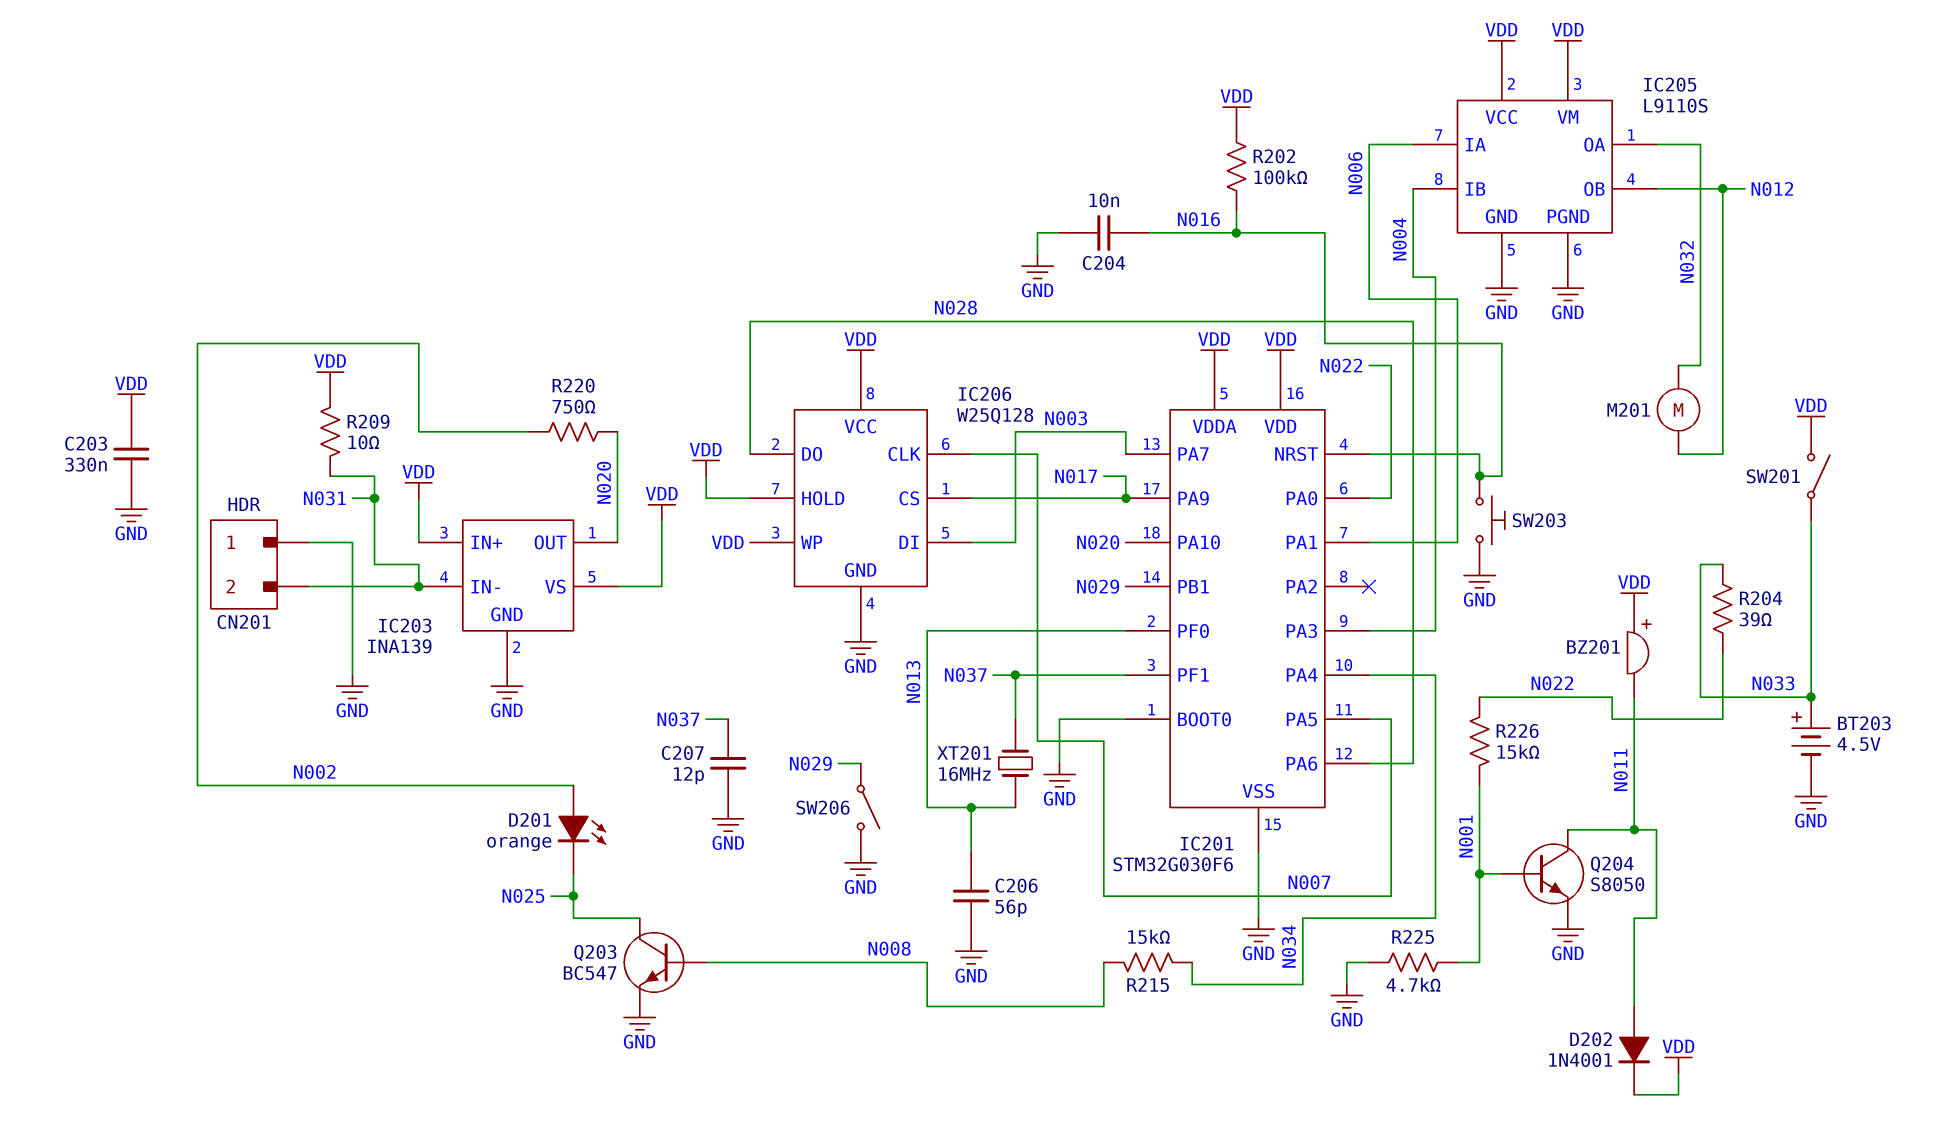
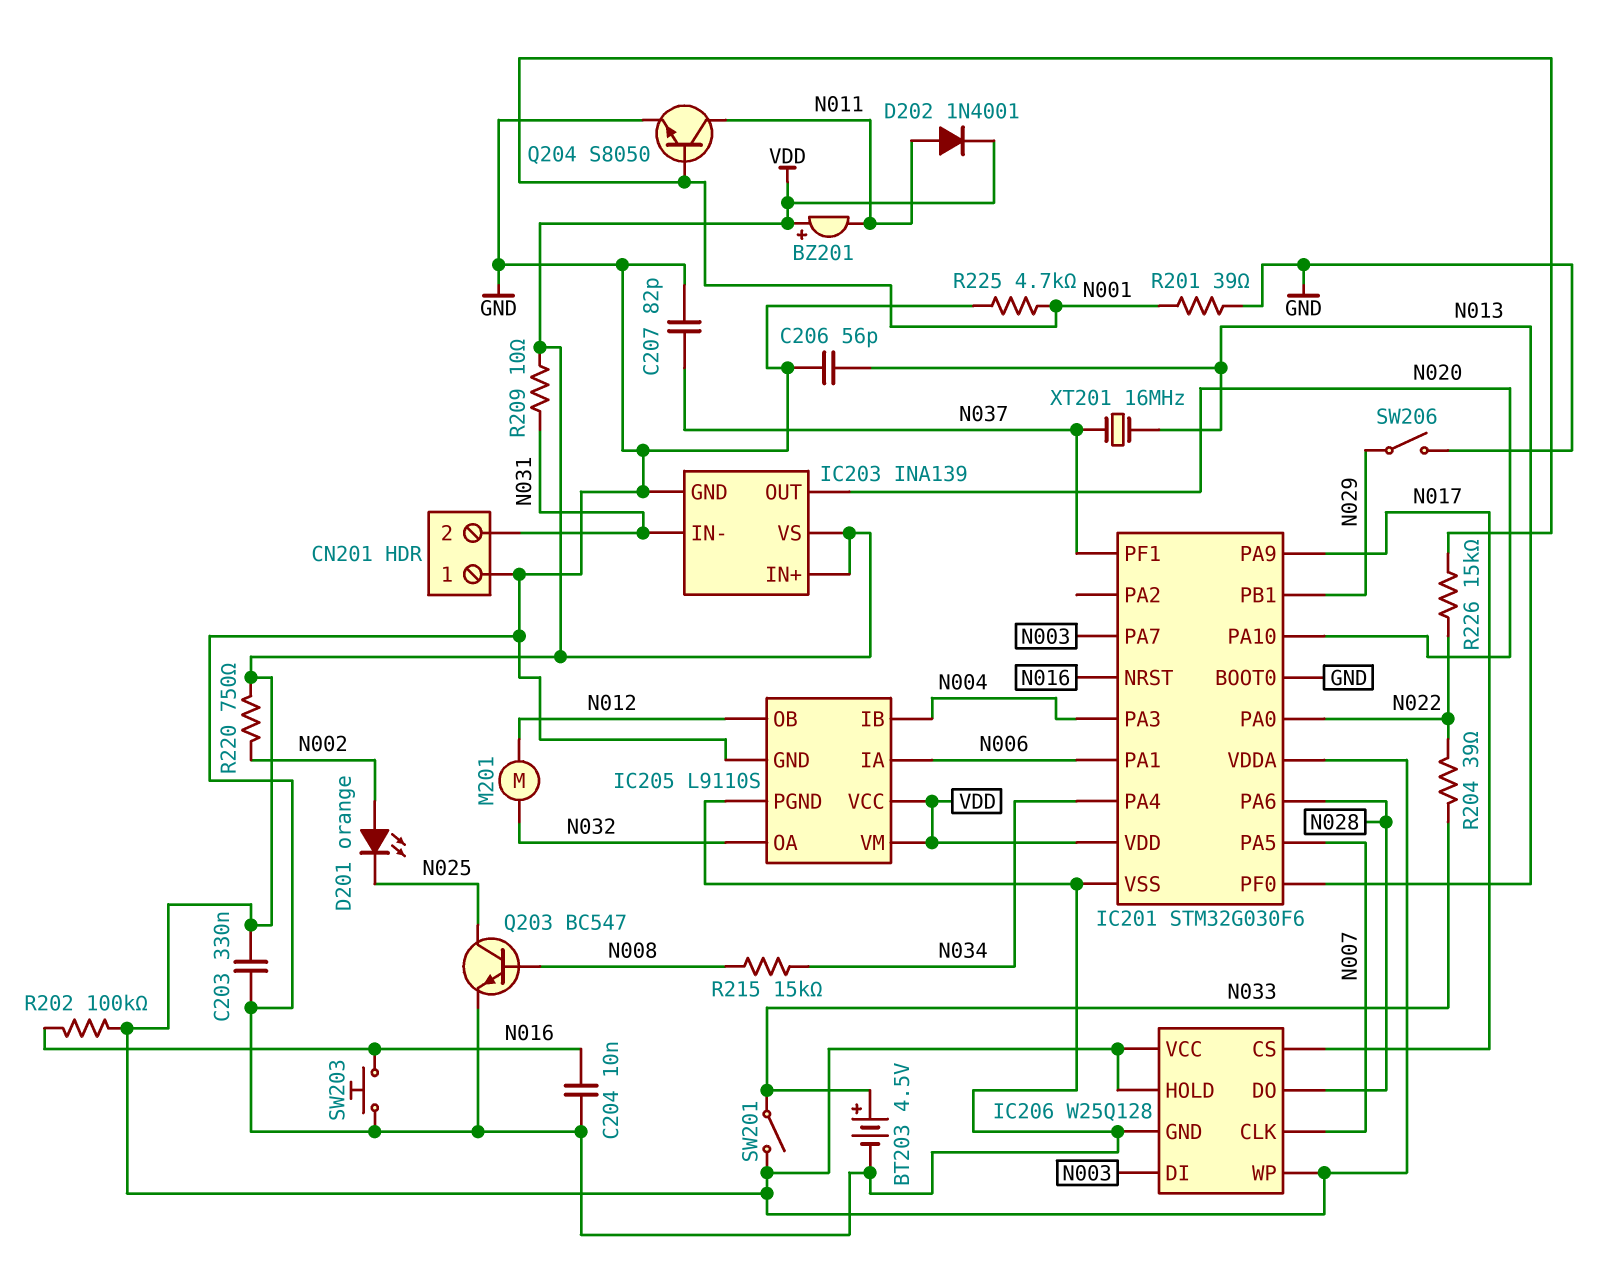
C207: 12pF (GND, N037) -> 82pF (GND, N037)
R201: none -> 39 (GND, N001)
R220: 750 (N002, N020) -> 750 (N002, VDD)

